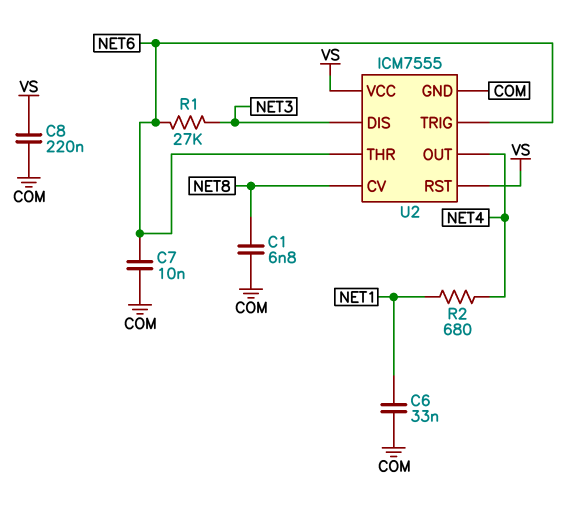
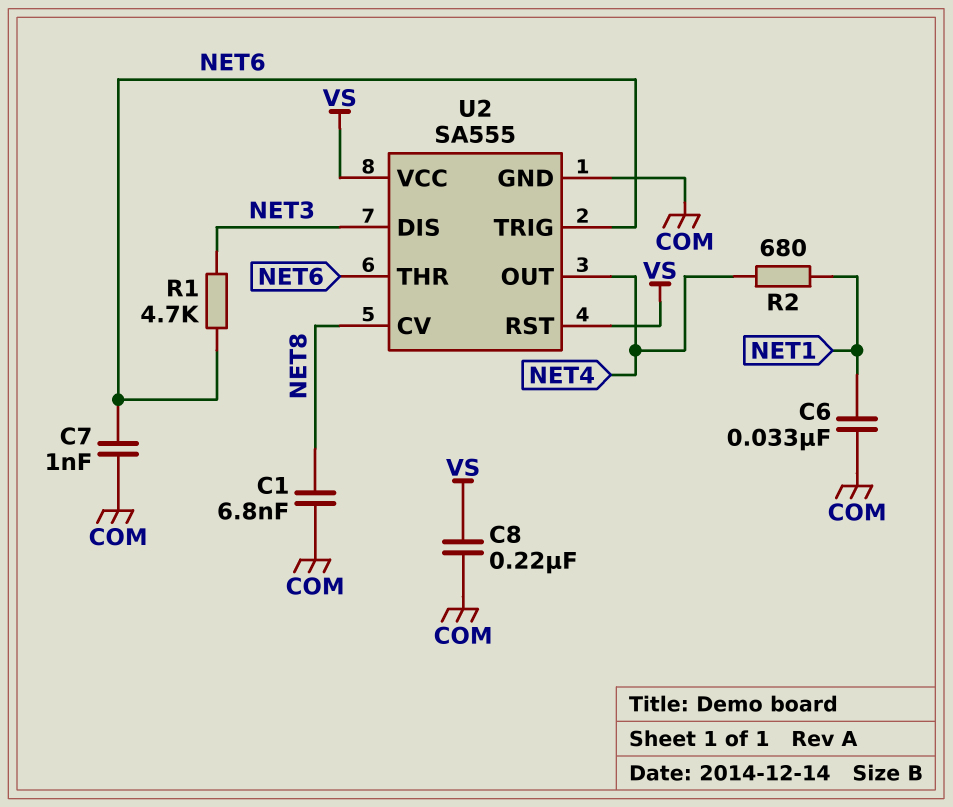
C7: 10nF (COM, NET6) -> 1nF (COM, NET6)
R1: 27k (NET3, NET6) -> 4.7k (NET3, NET6)
U2: ICM7555 -> SA555

